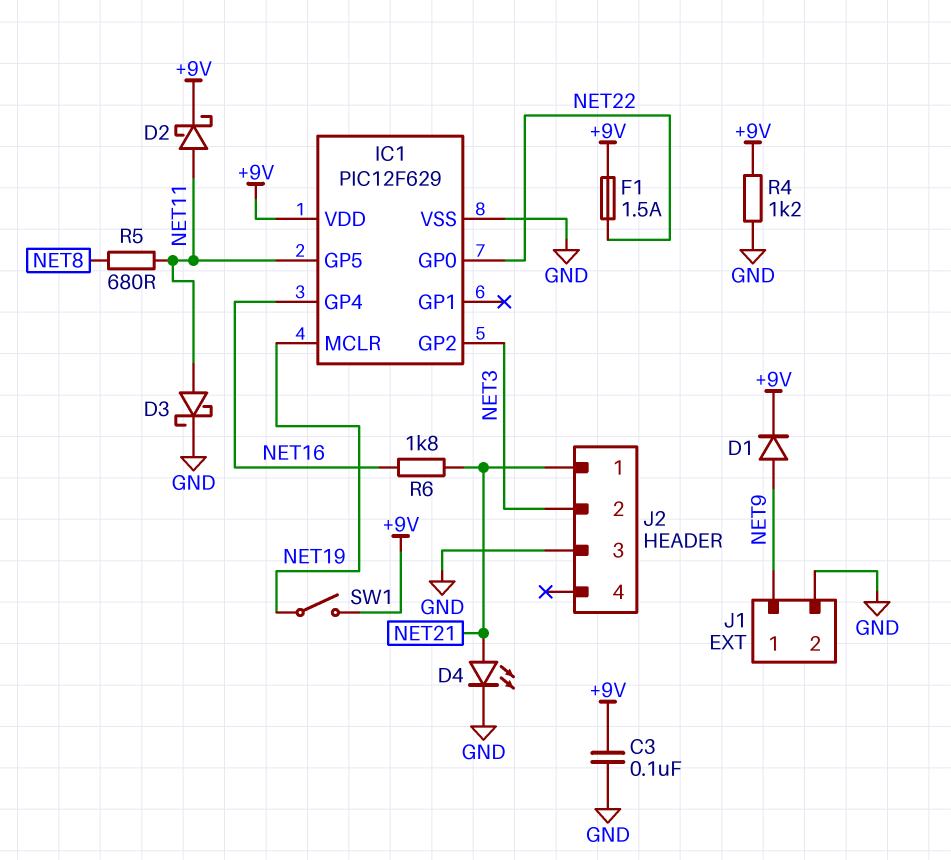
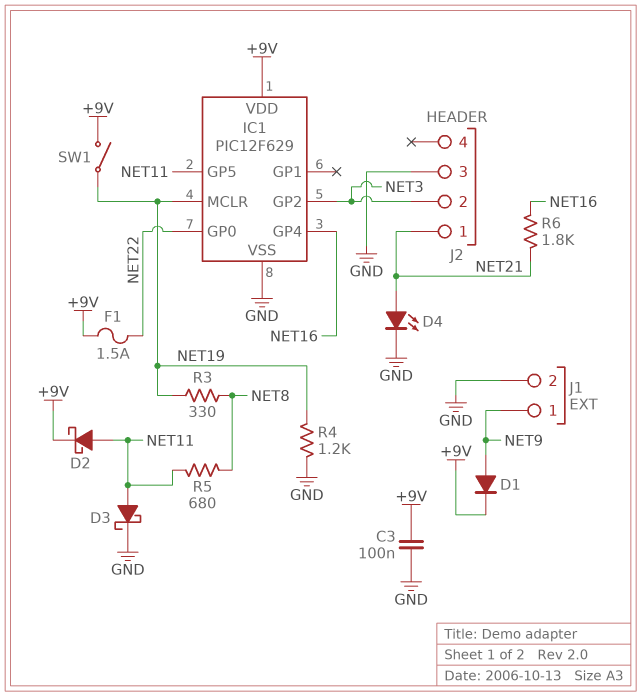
R3: none -> 330 (NET8, NET19)
R4: 1.2k (+9V, GND) -> 1.2k (GND, NET19)

